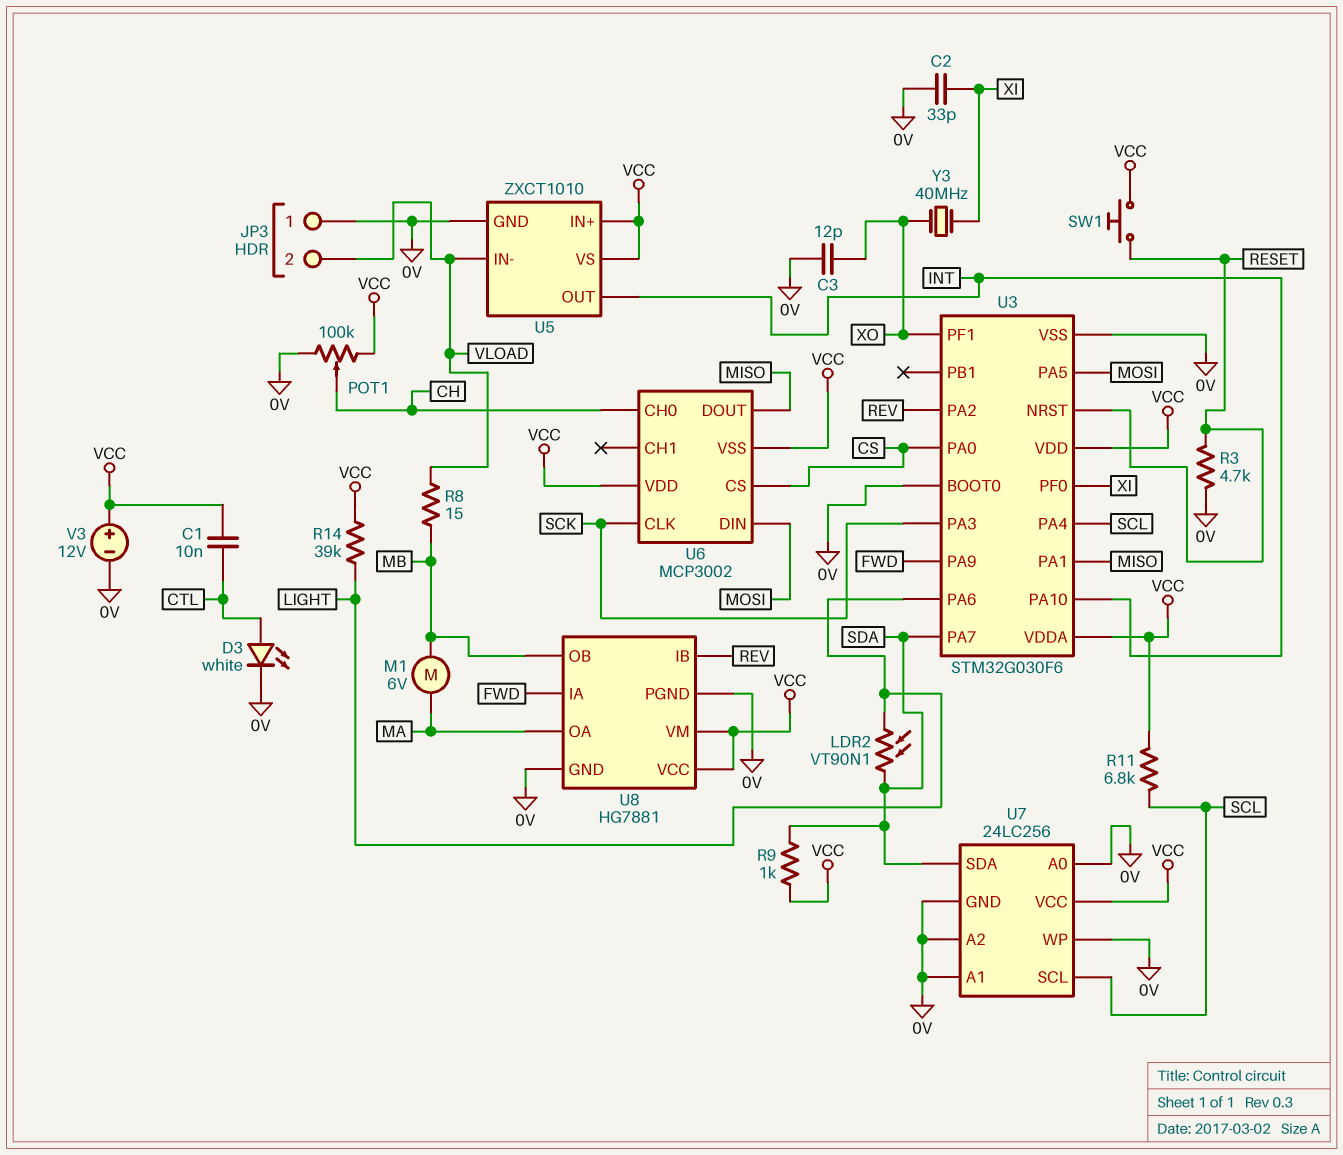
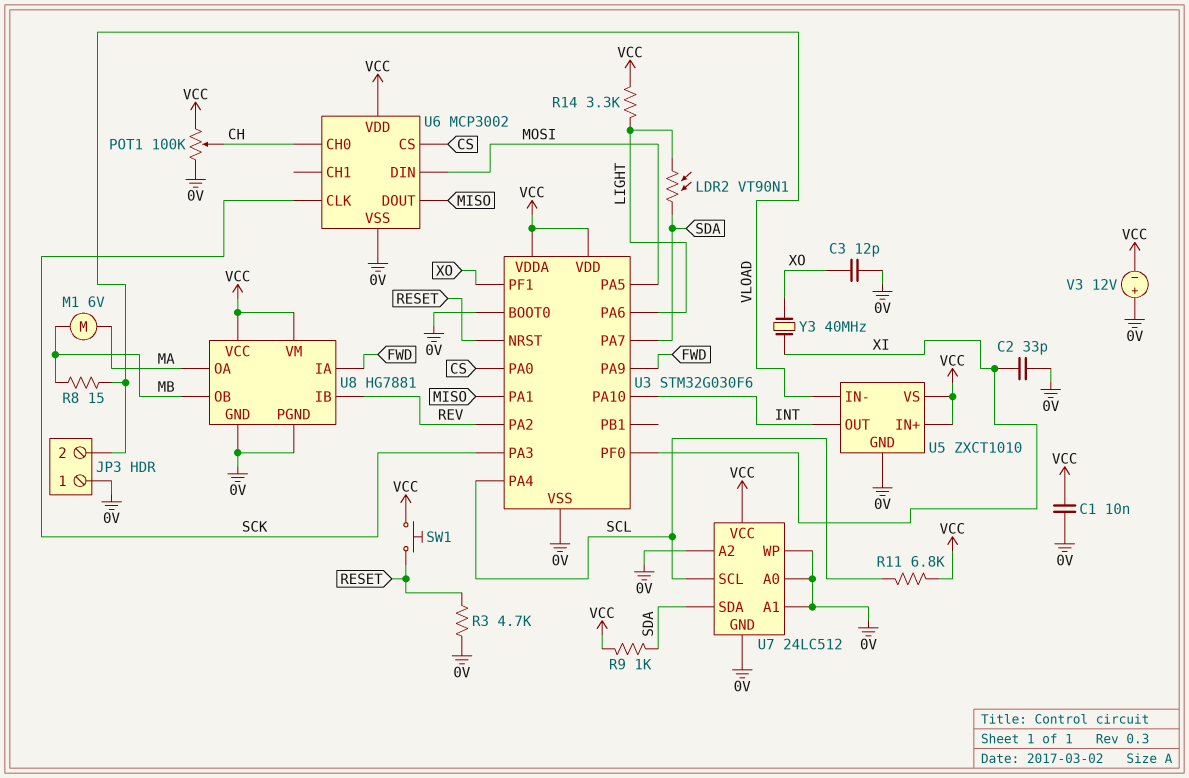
C1: 10nF (CTL, VCC) -> 10nF (0V, VCC)
D3: LED white (A CTL, K 0V) -> none
R14: 39k (LIGHT, VCC) -> 3.3k (LIGHT, VCC)
U6 pin VSS: VCC -> 0V
U7: 24LC256 -> 24LC512
V3: 12V (plus VCC, minus 0V) -> 12V (plus 0V, minus VCC)

